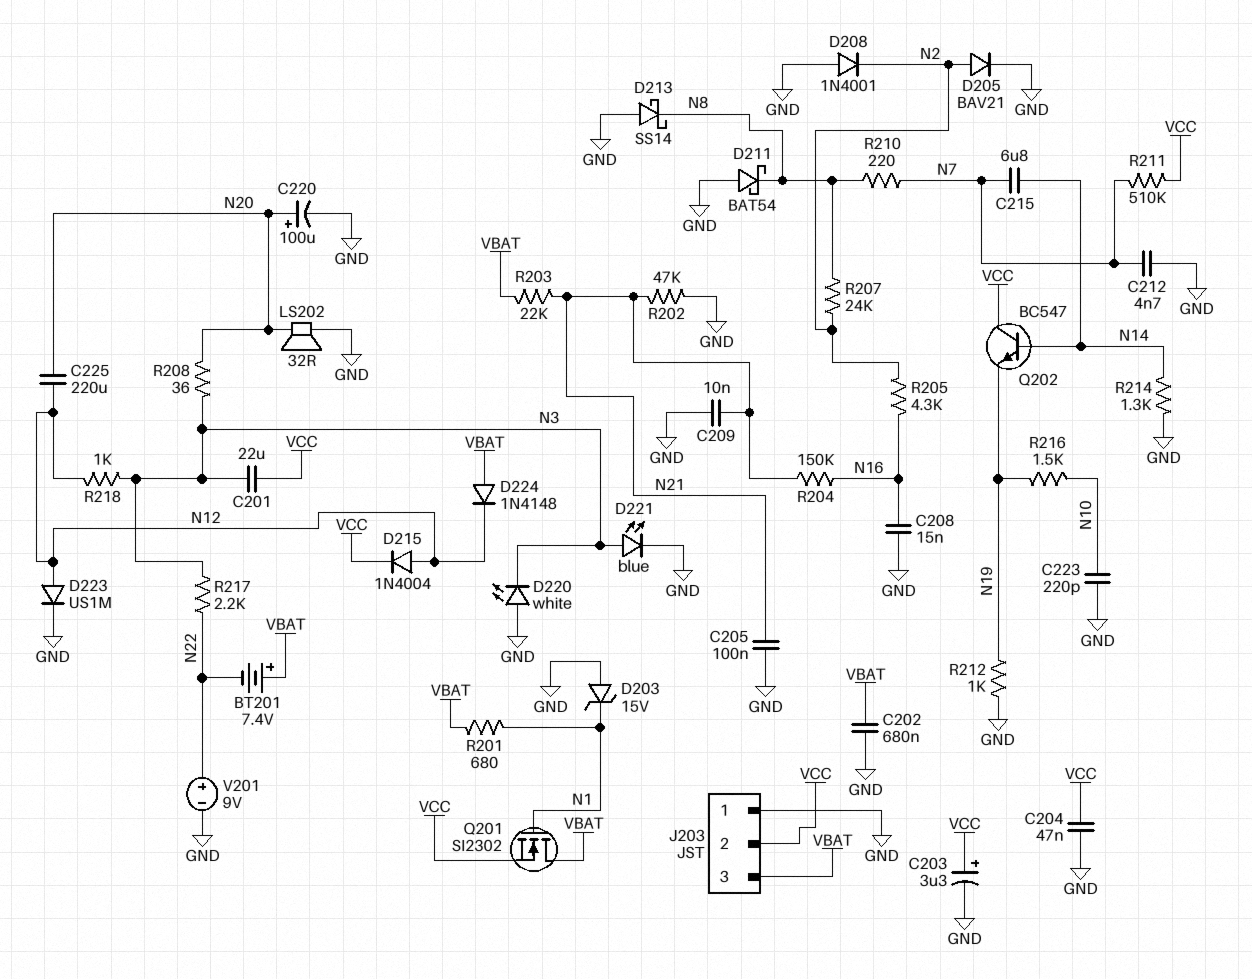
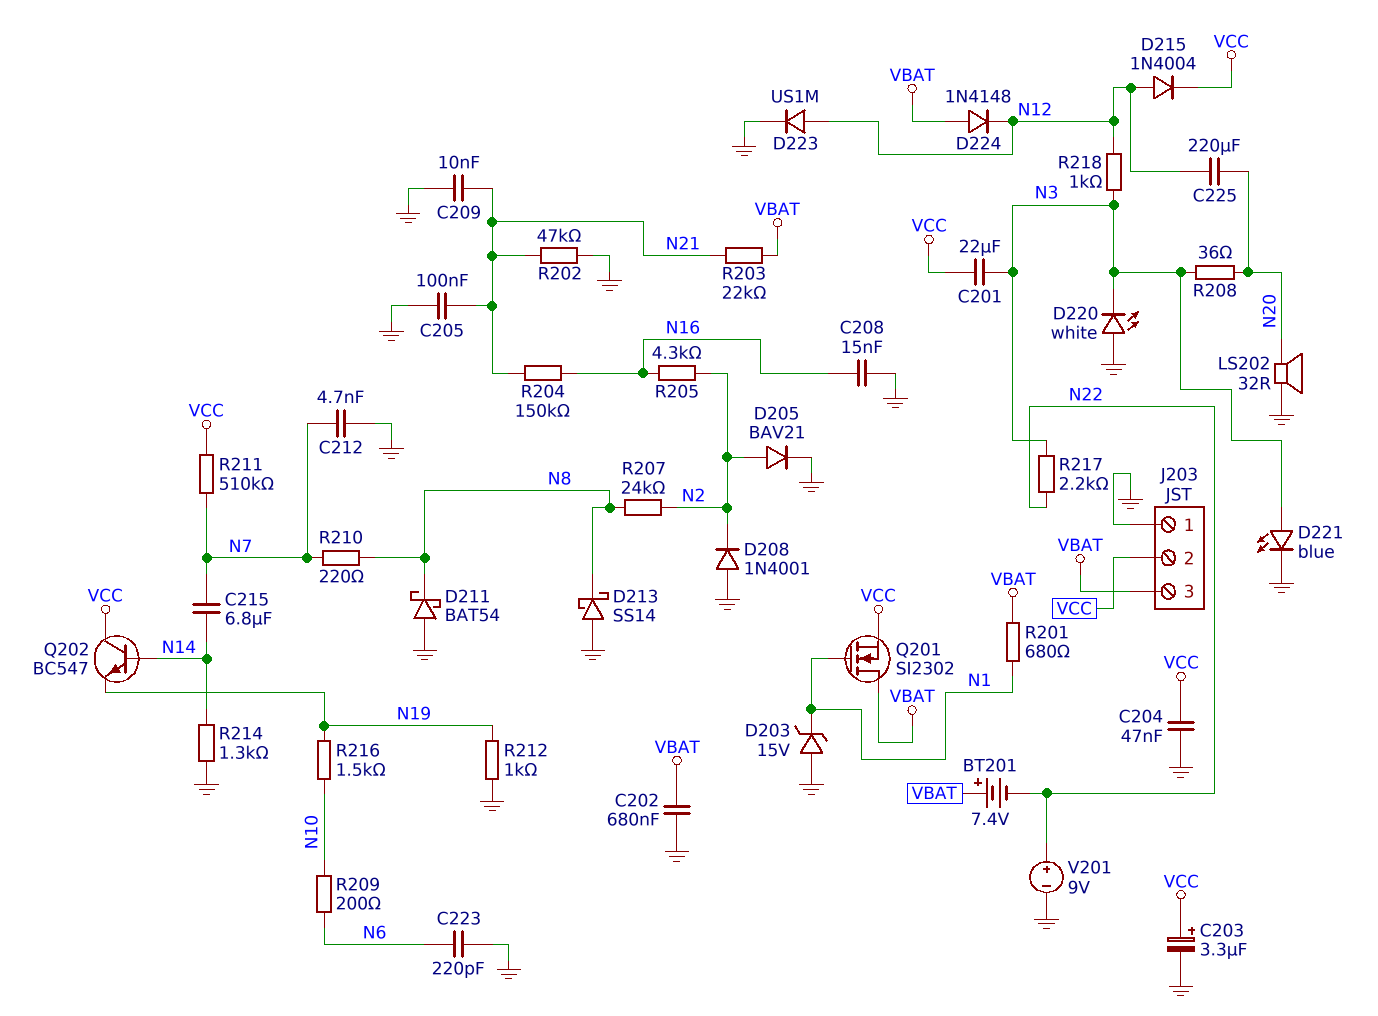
C220: 100uF (plus N20, minus GND) -> none
C223: 220pF (GND, N10) -> 220pF (GND, N6)
R209: none -> 200 (N6, N10)

